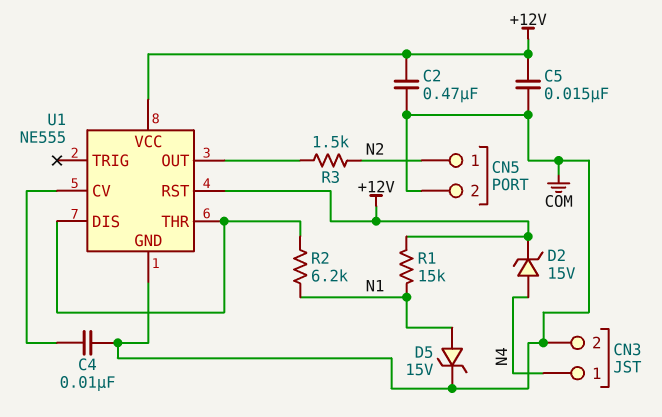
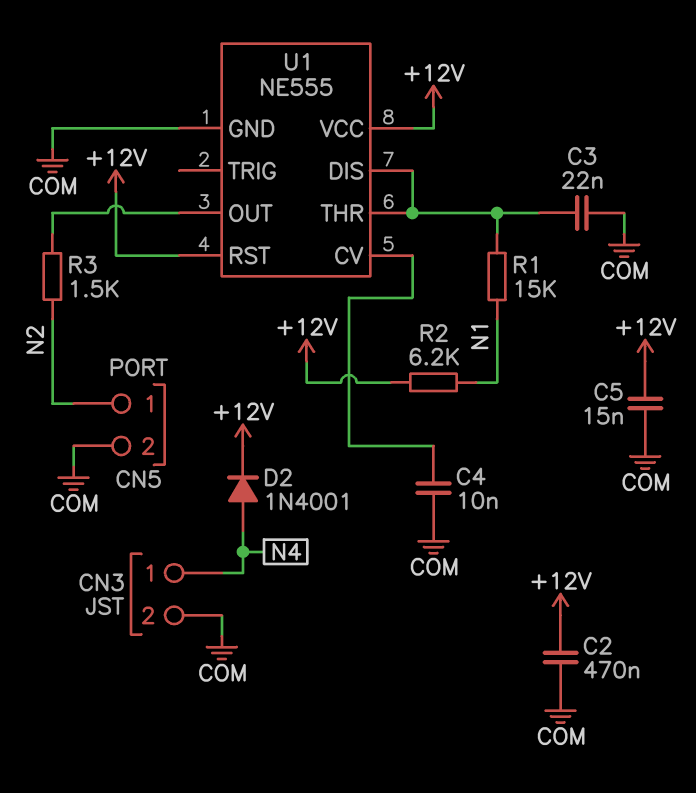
C3: none -> 22nF (COM, U1/DIS)
D2: zener 15V (A N4, K +12V) -> diode 1N4001 (A N4, K +12V)
D5: zener 15V (A N1, K COM) -> none
R1: 15k (+12V, N1) -> 15k (N1, U1/DIS)
R2: 6.2k (N1, U1/DIS) -> 6.2k (+12V, N1)

